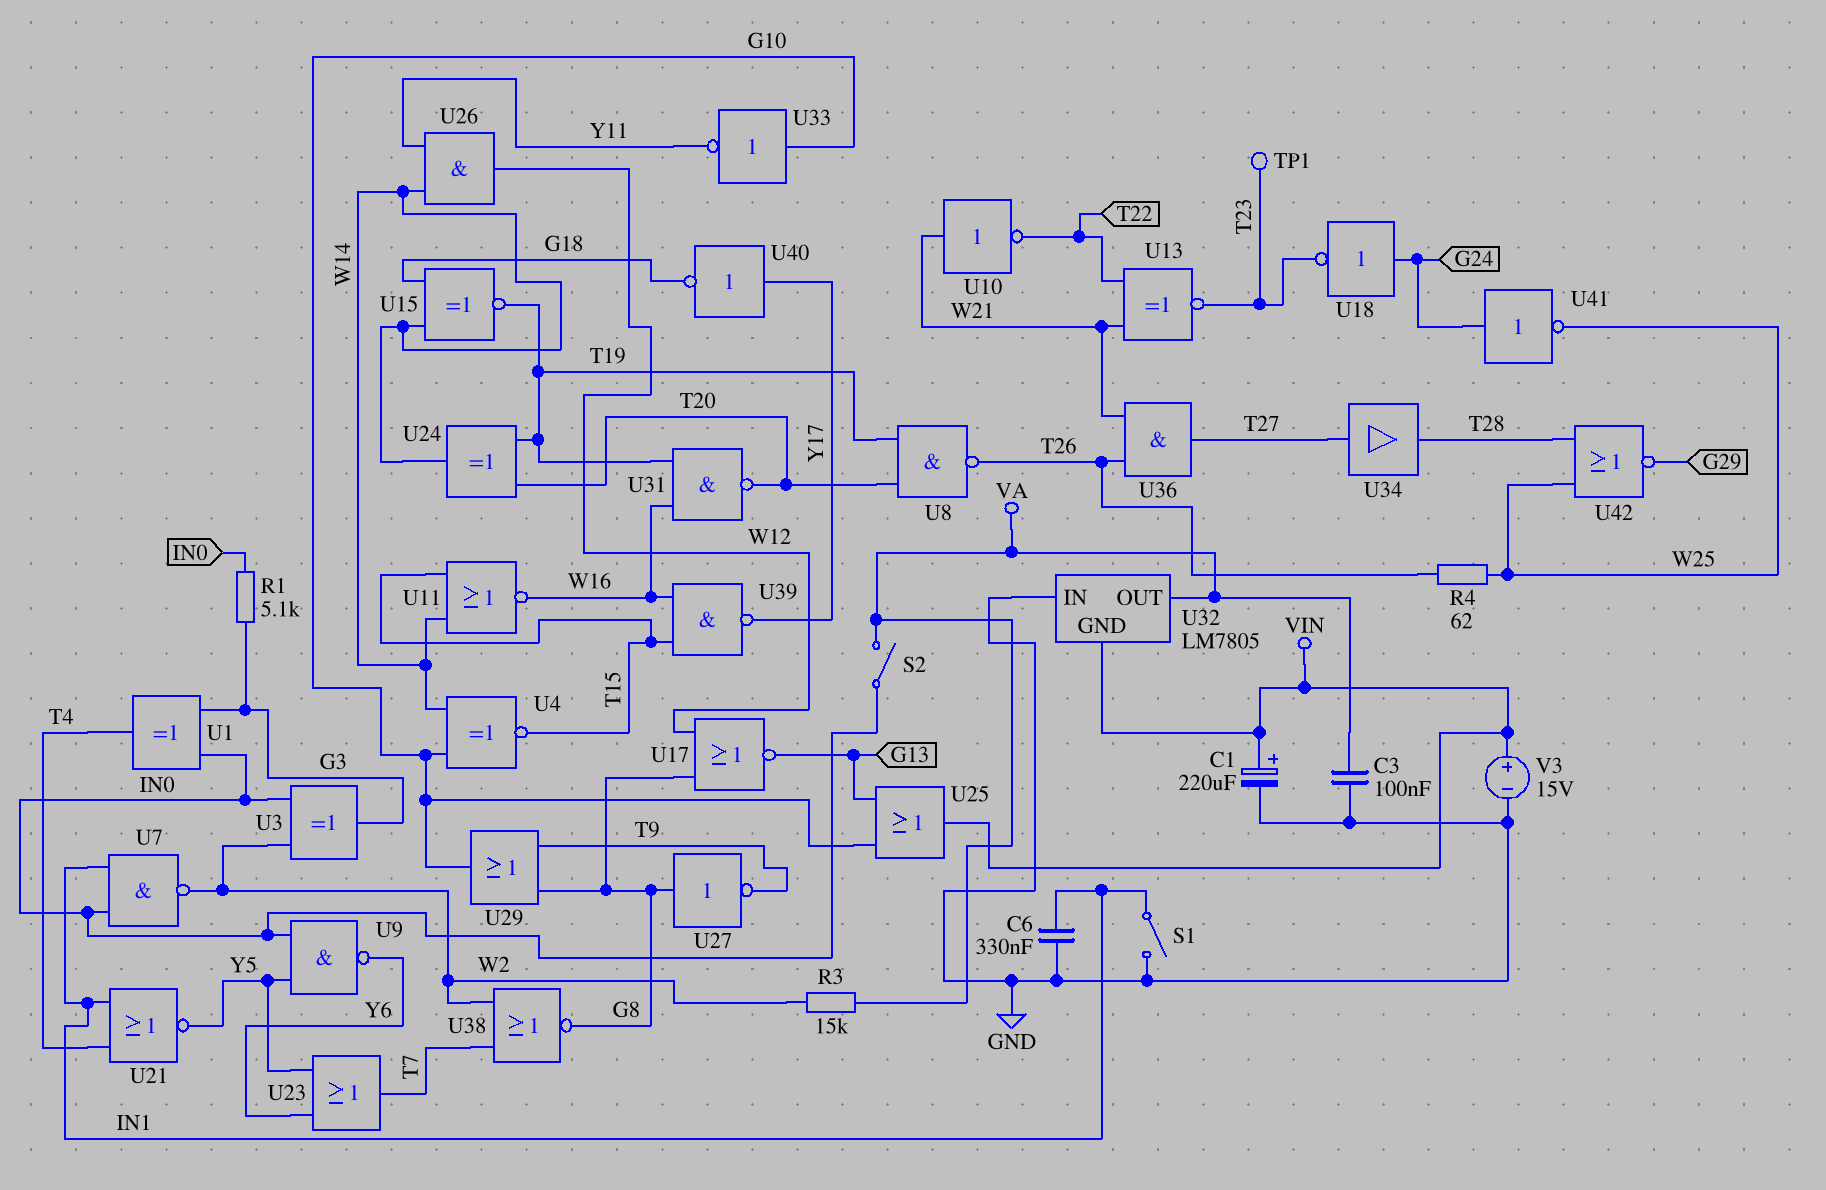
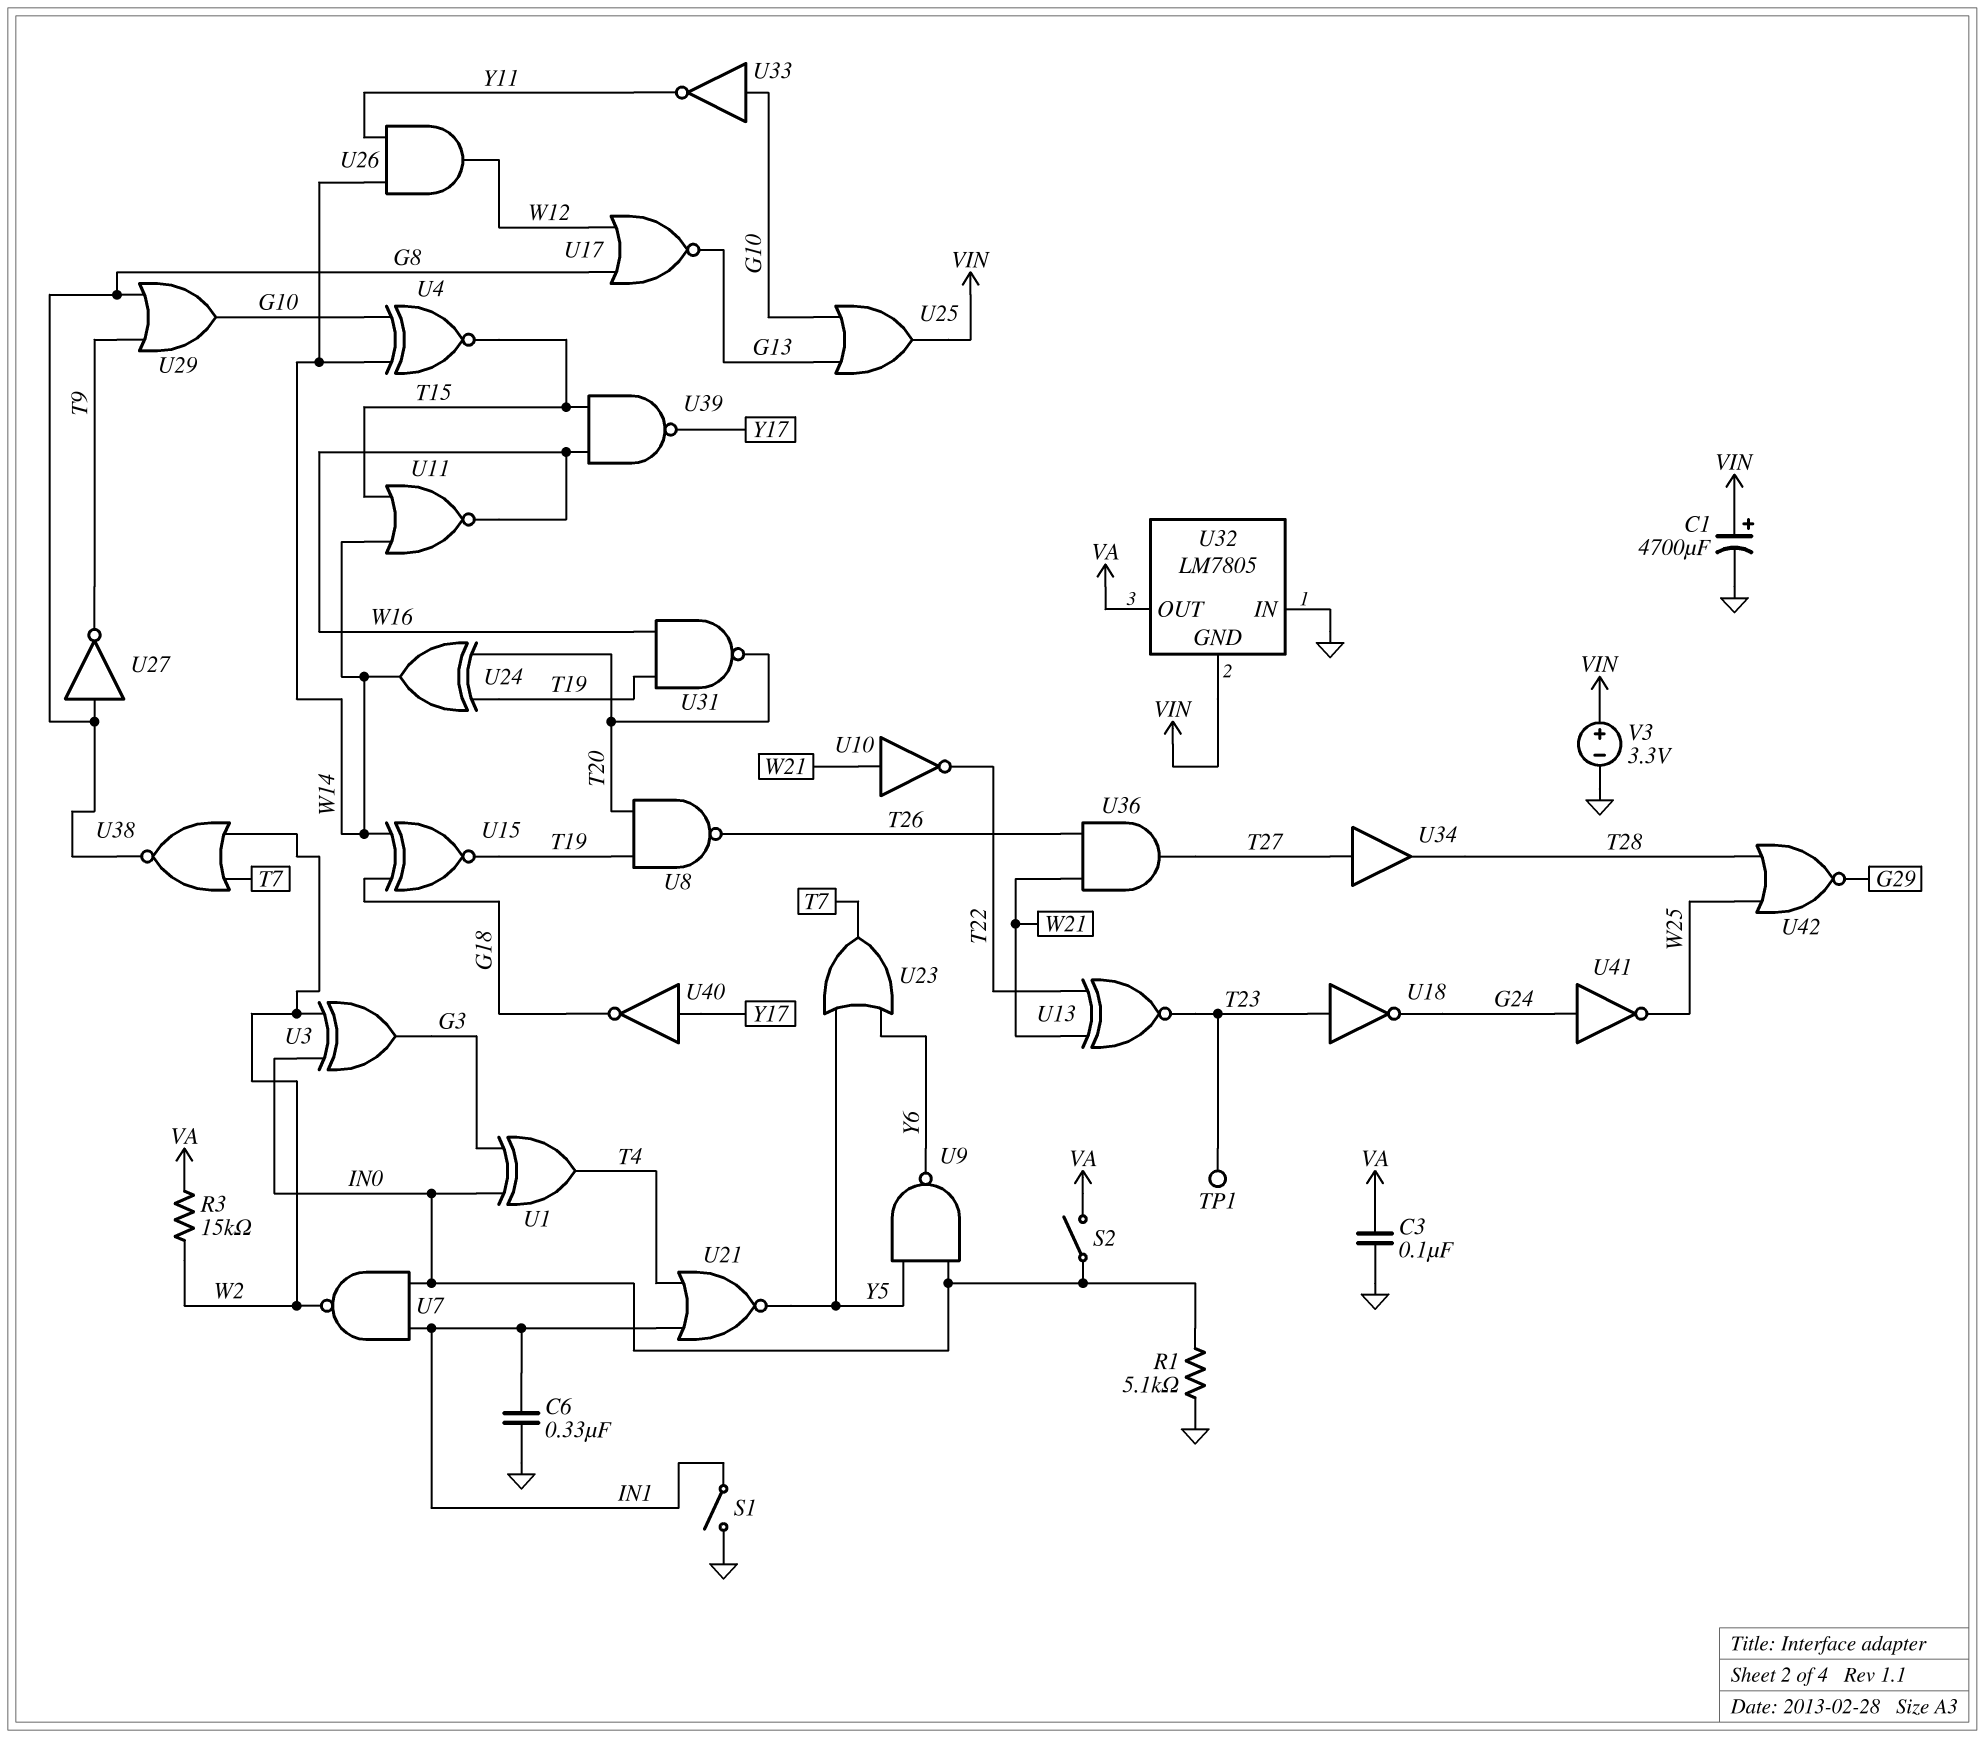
C1: 220uF (plus VIN, minus GND) -> 4700uF (plus VIN, minus GND)
R1: 5.1k (G3, IN0) -> 5.1k (GND, IN0)
R4: 62 (T26, W25) -> none
U18: NOT (in G24, out T23) -> NOT (in T23, out G24)
V3: 15V (plus VIN, minus GND) -> 3.3V (plus VIN, minus GND)

